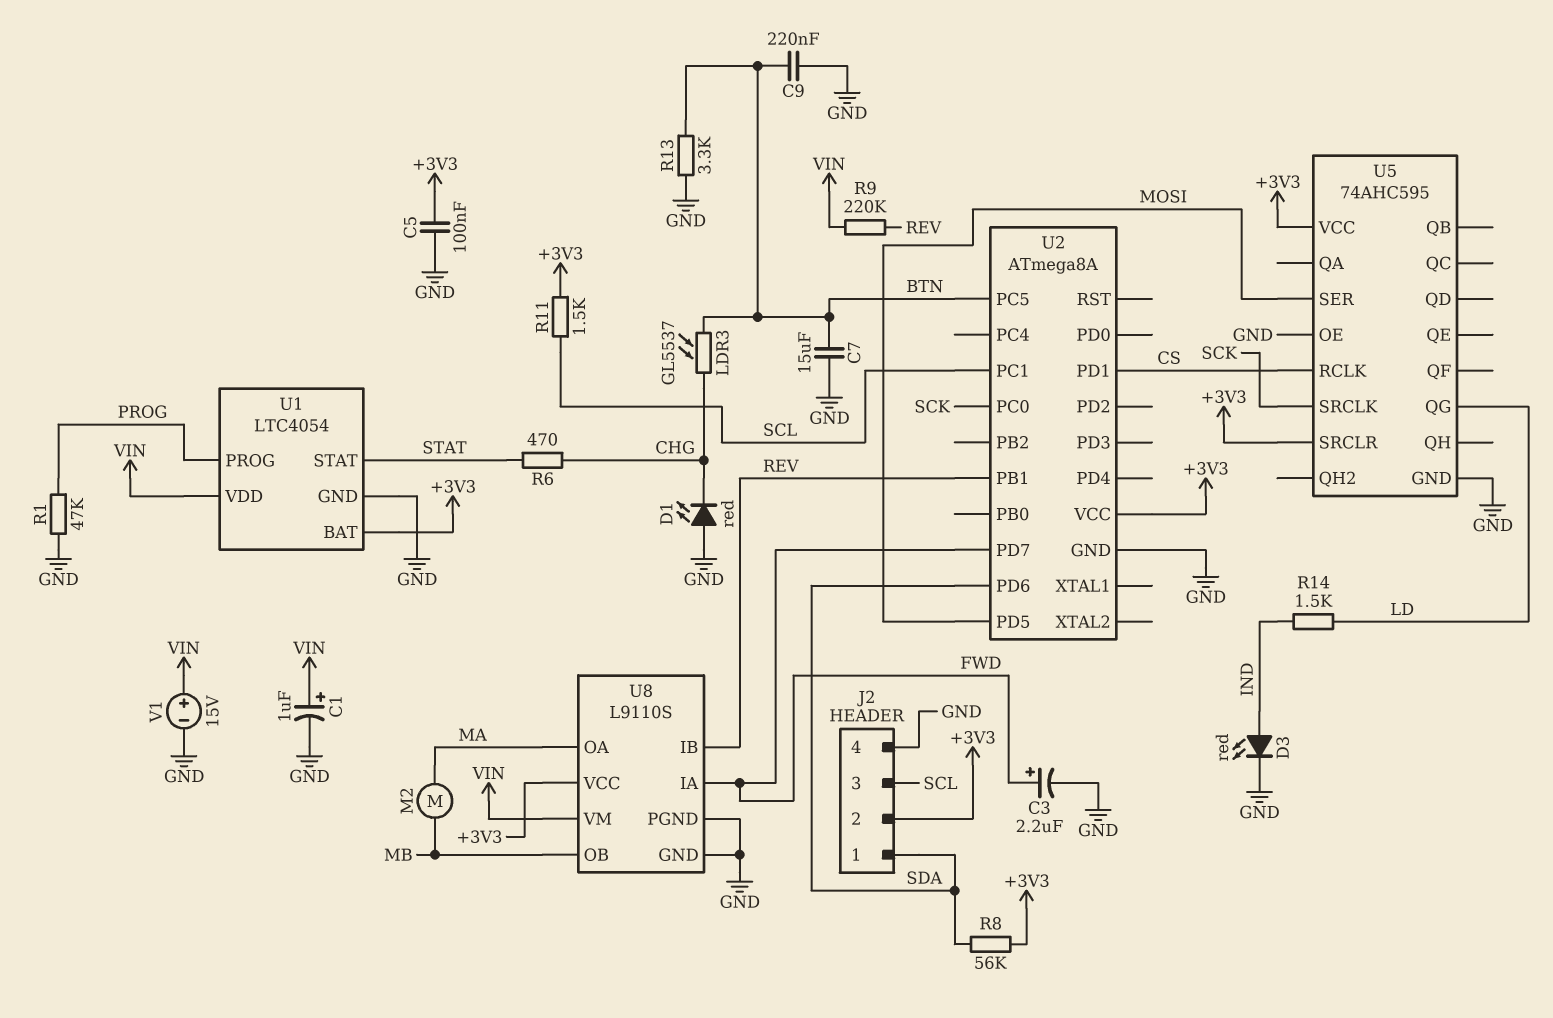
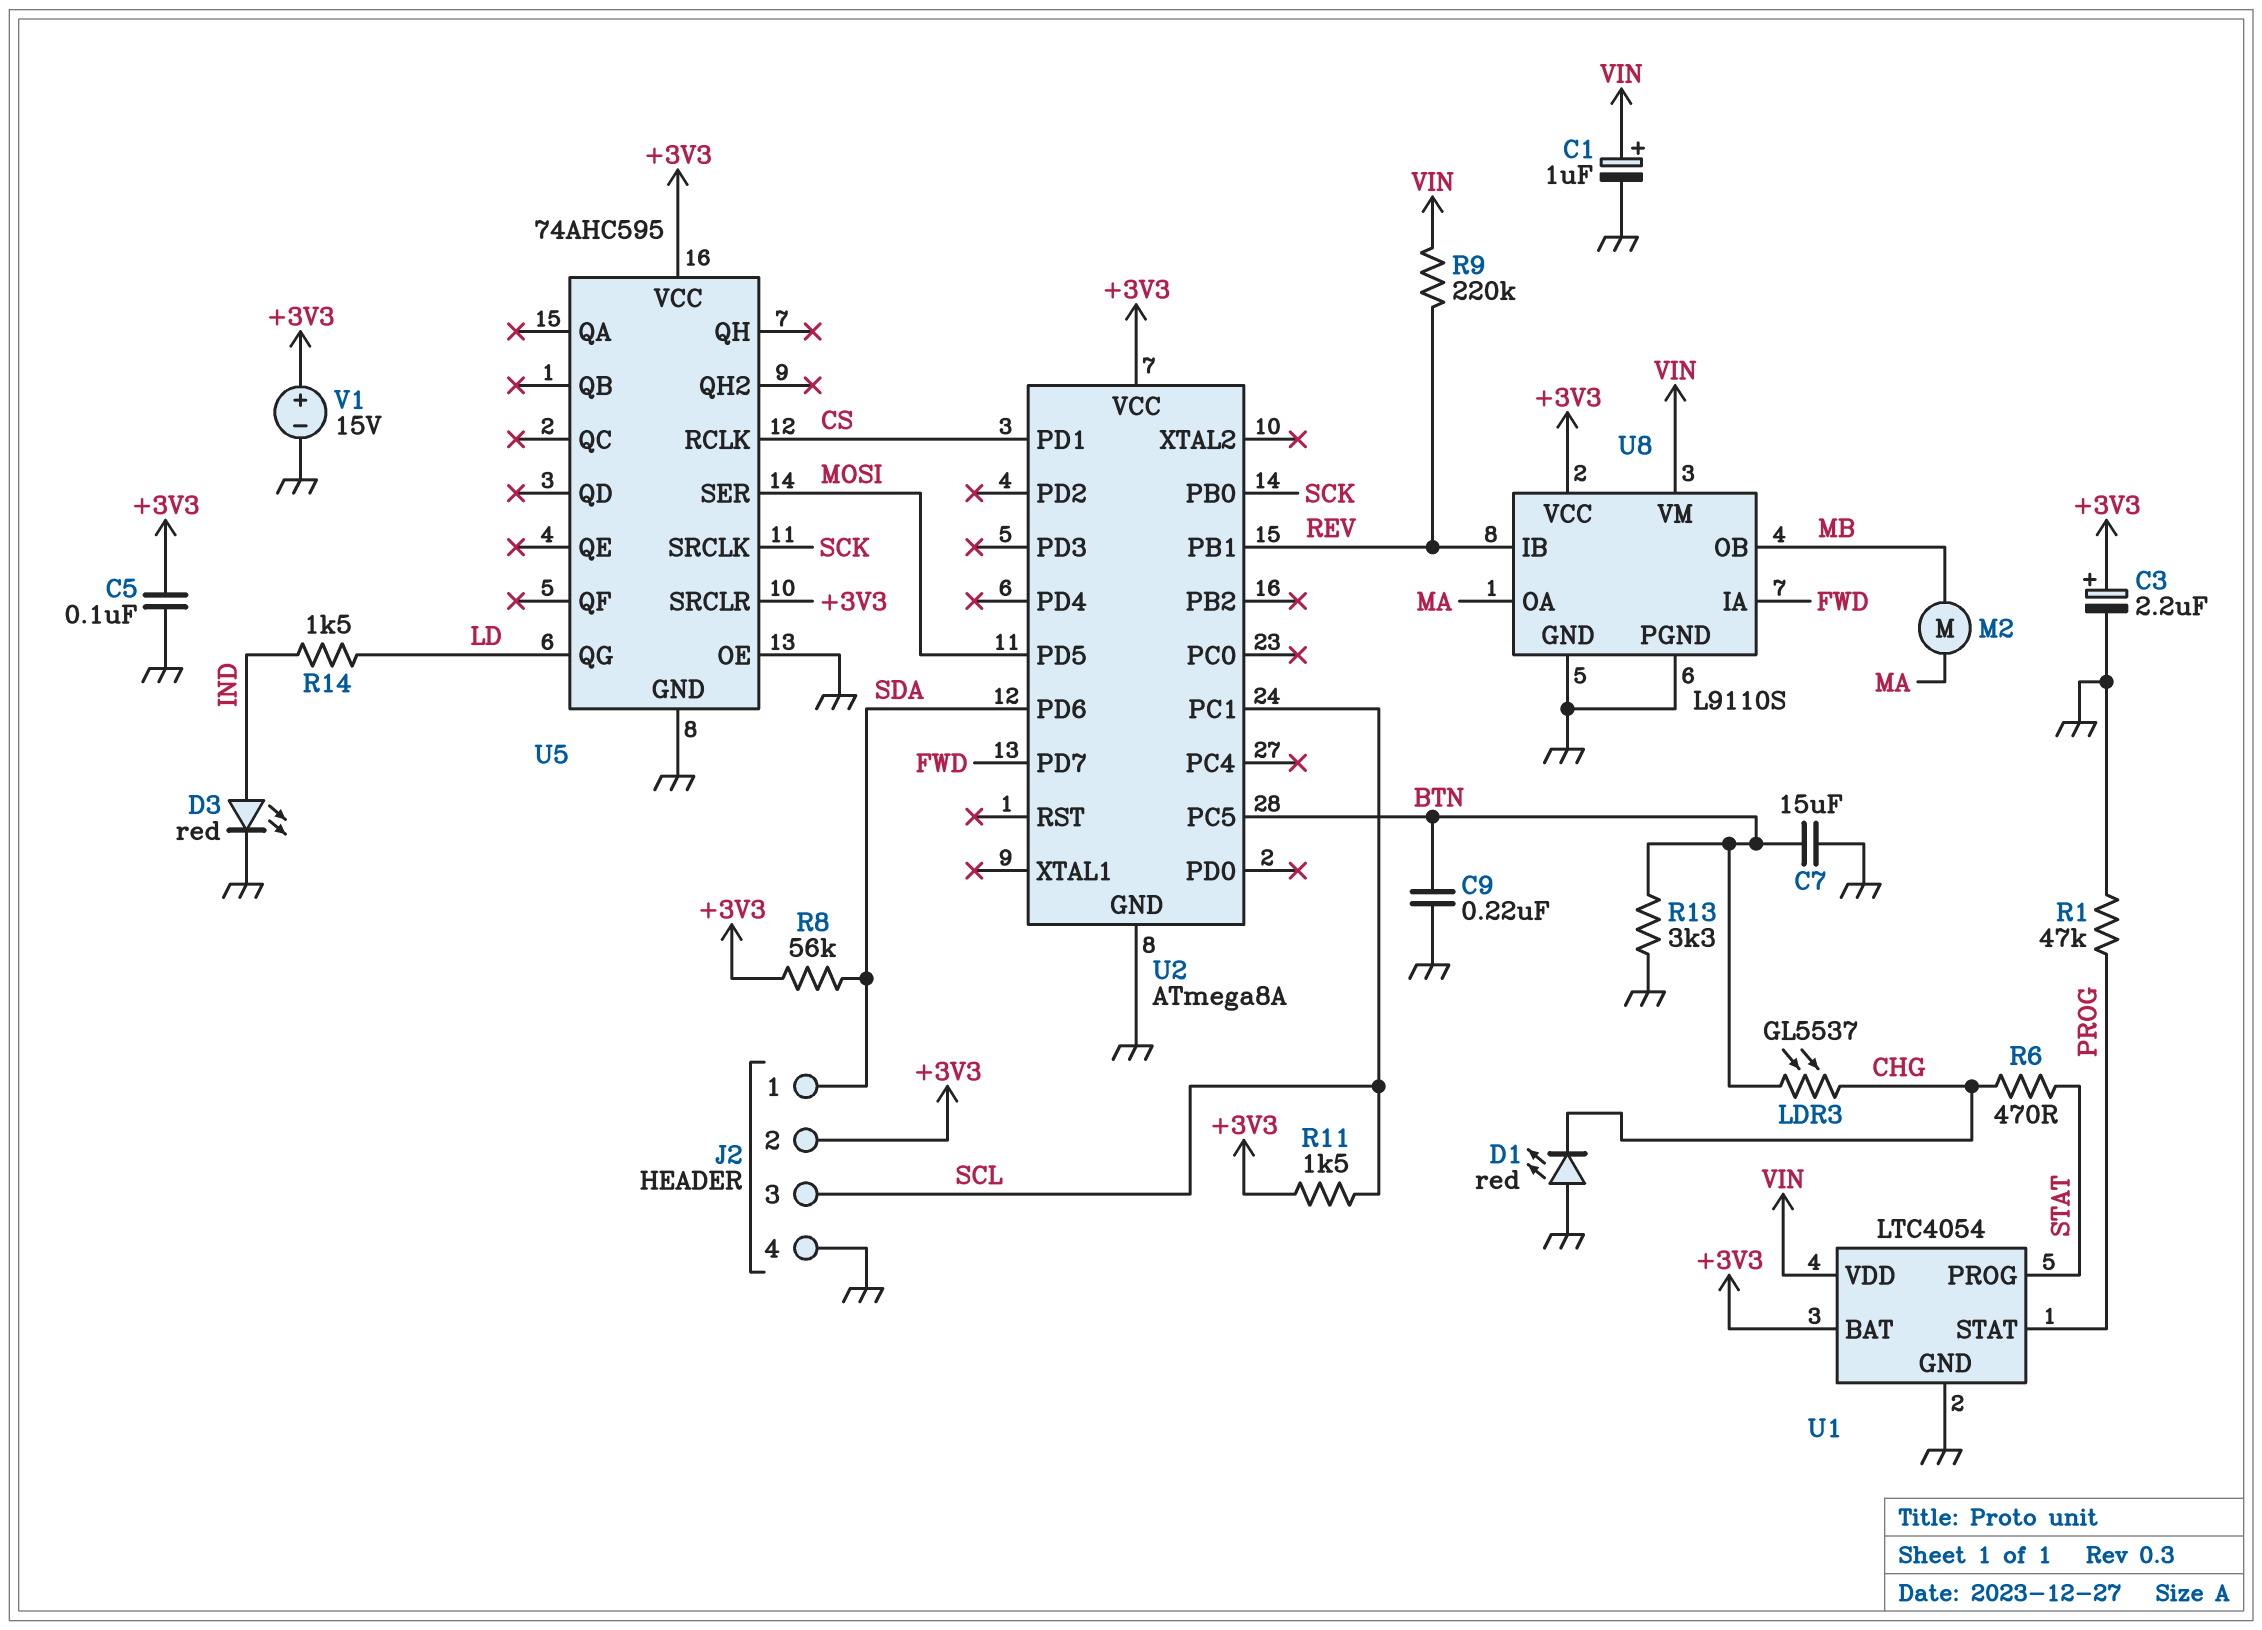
C3: 2.2uF (plus FWD, minus GND) -> 2.2uF (plus +3V3, minus GND)
U1 pin PROG: PROG -> STAT
U1 pin STAT: STAT -> PROG
U2 pin PB0: none -> SCK
U2 pin PC0: SCK -> none
V1: 15V (plus VIN, minus GND) -> 15V (plus +3V3, minus GND)

